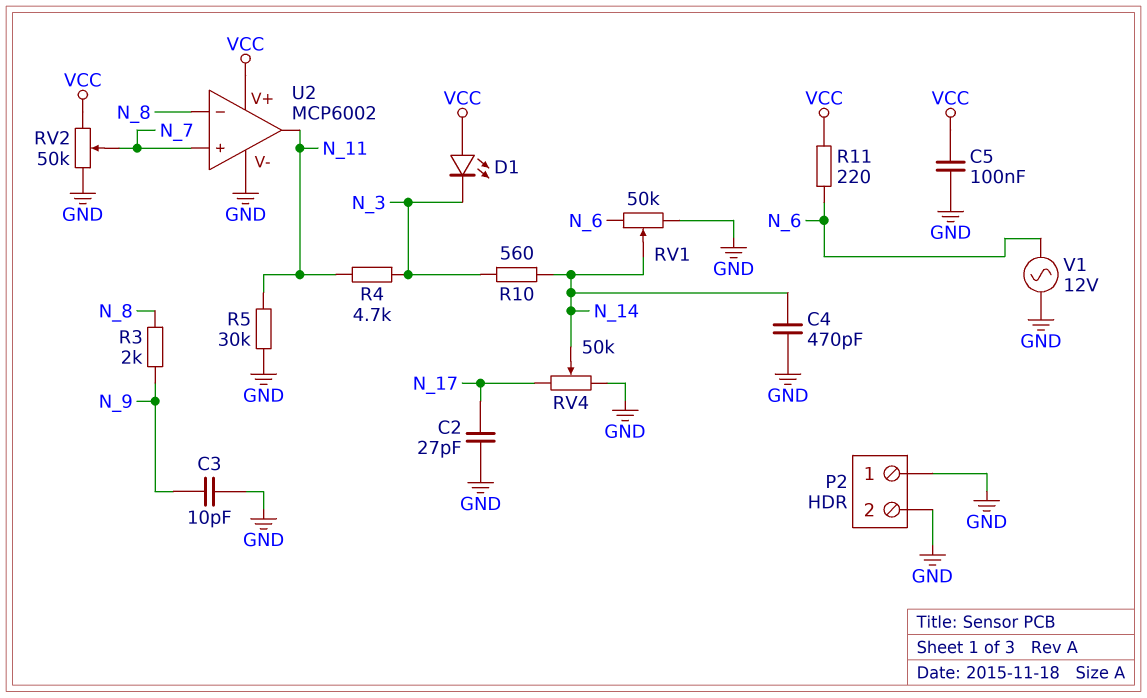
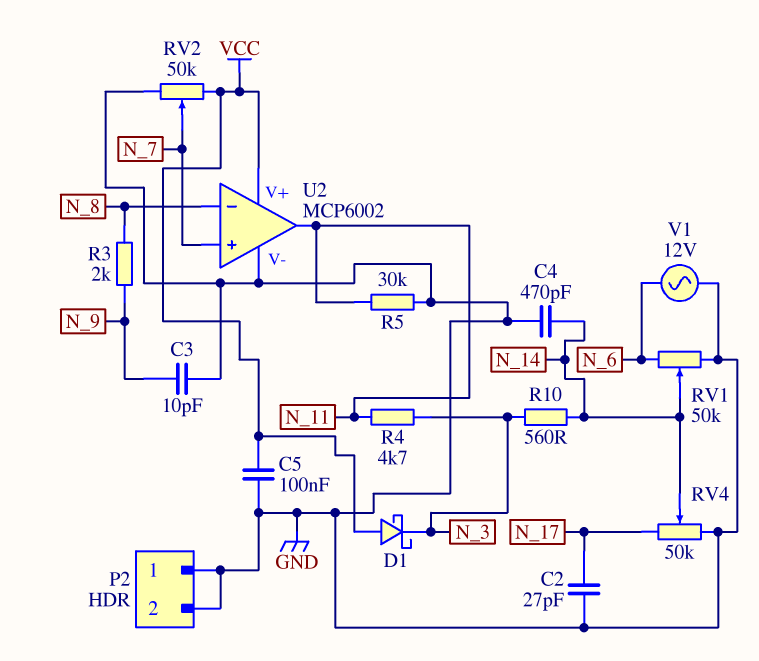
D1: LED (A VCC, K N_3) -> schottky (A VCC, K N_3)
R11: 220 (N_6, VCC) -> none

